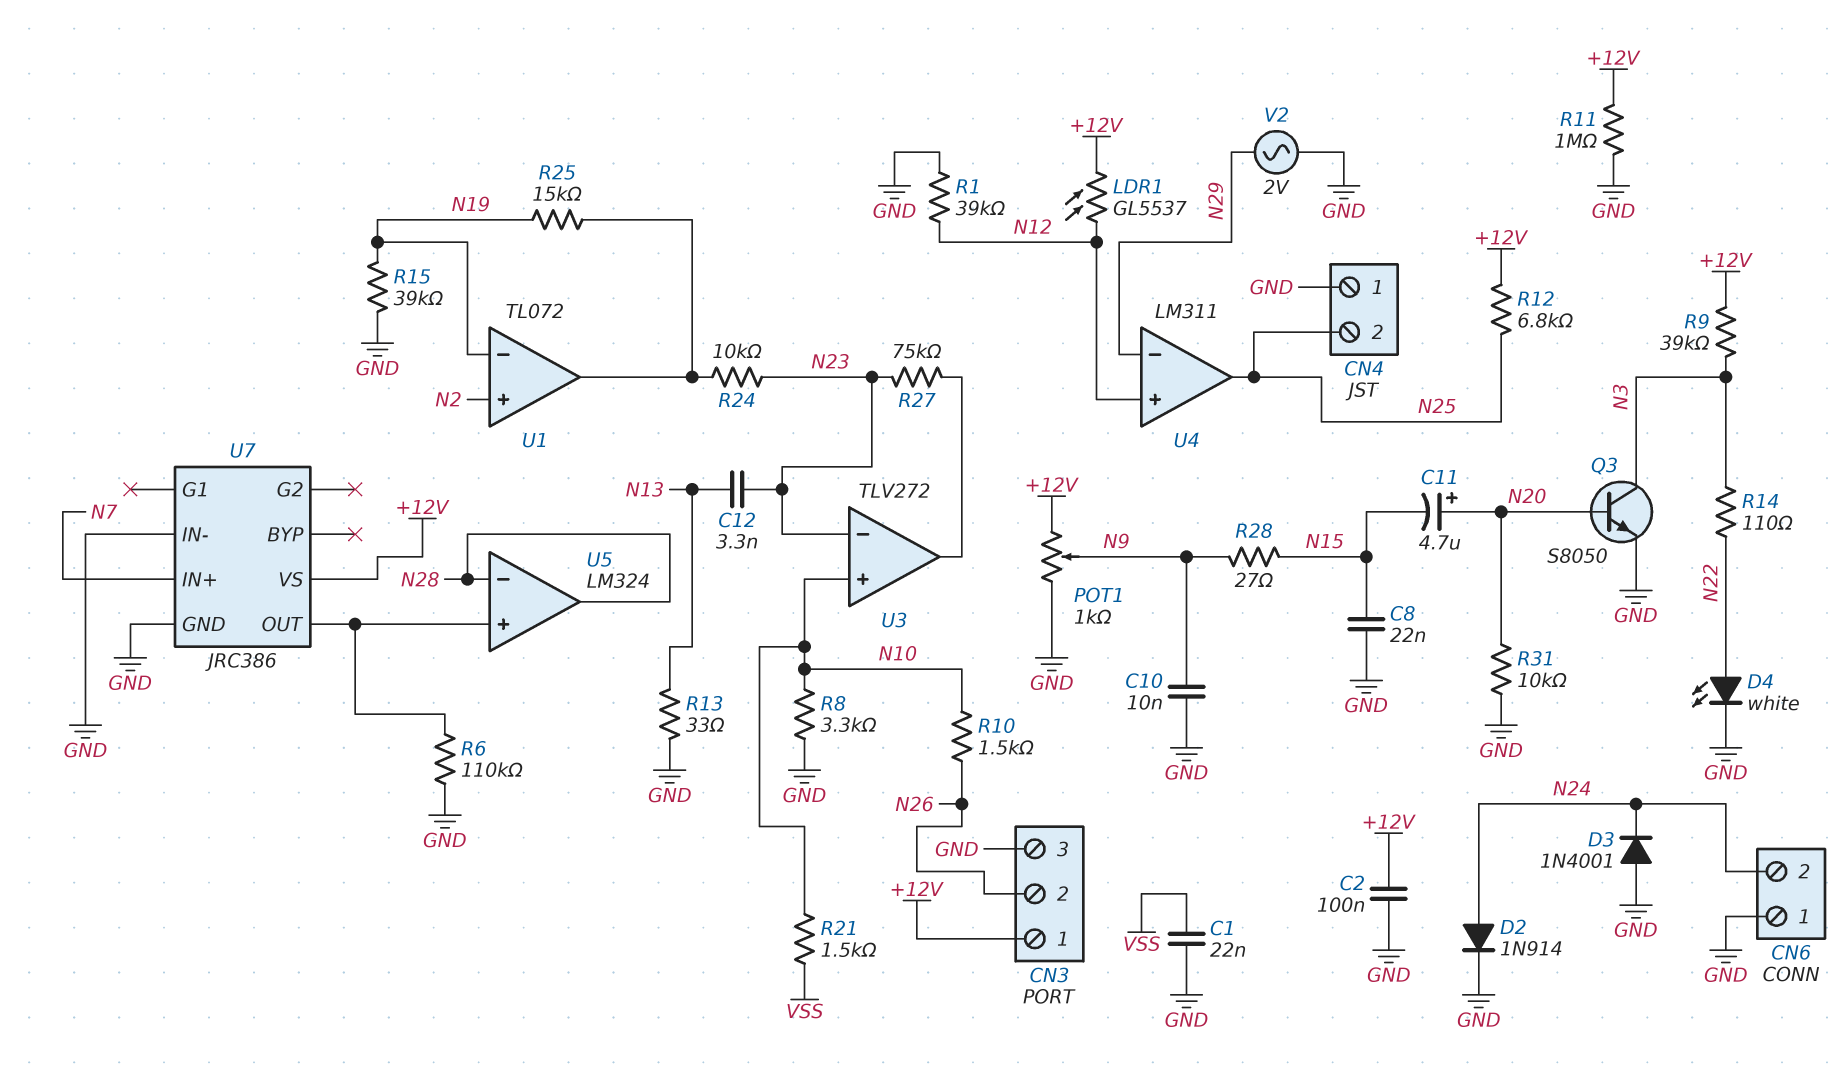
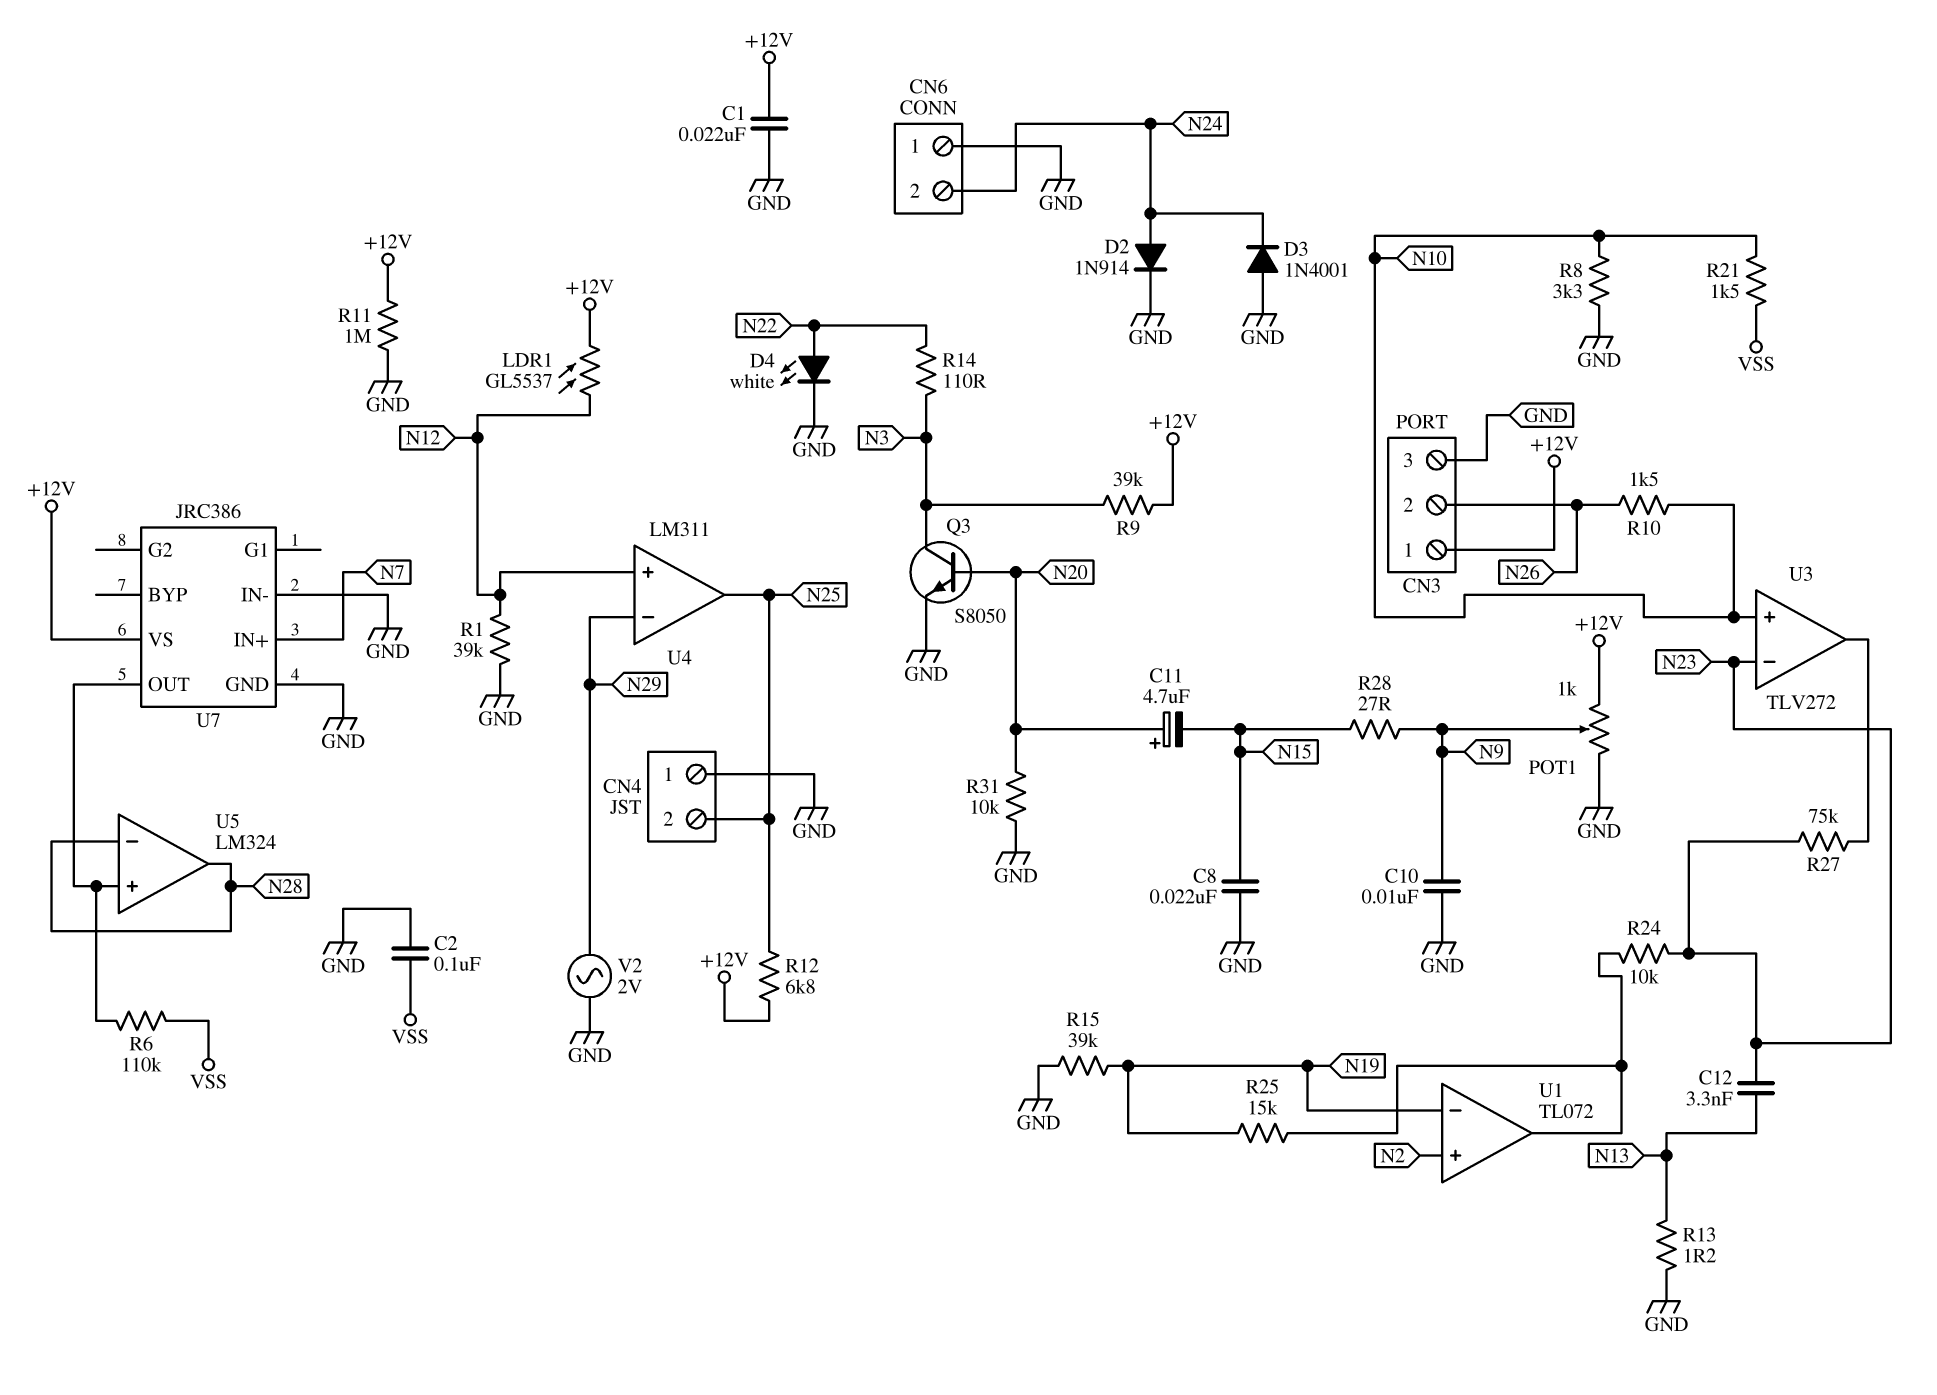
C1: 22nF (GND, VSS) -> 22nF (+12V, GND)
C2: 100nF (+12V, GND) -> 100nF (GND, VSS)
R6: 110k (GND, U5/in+) -> 110k (U5/in+, VSS)
R13: 33 (GND, N13) -> 1.2 (GND, N13)

